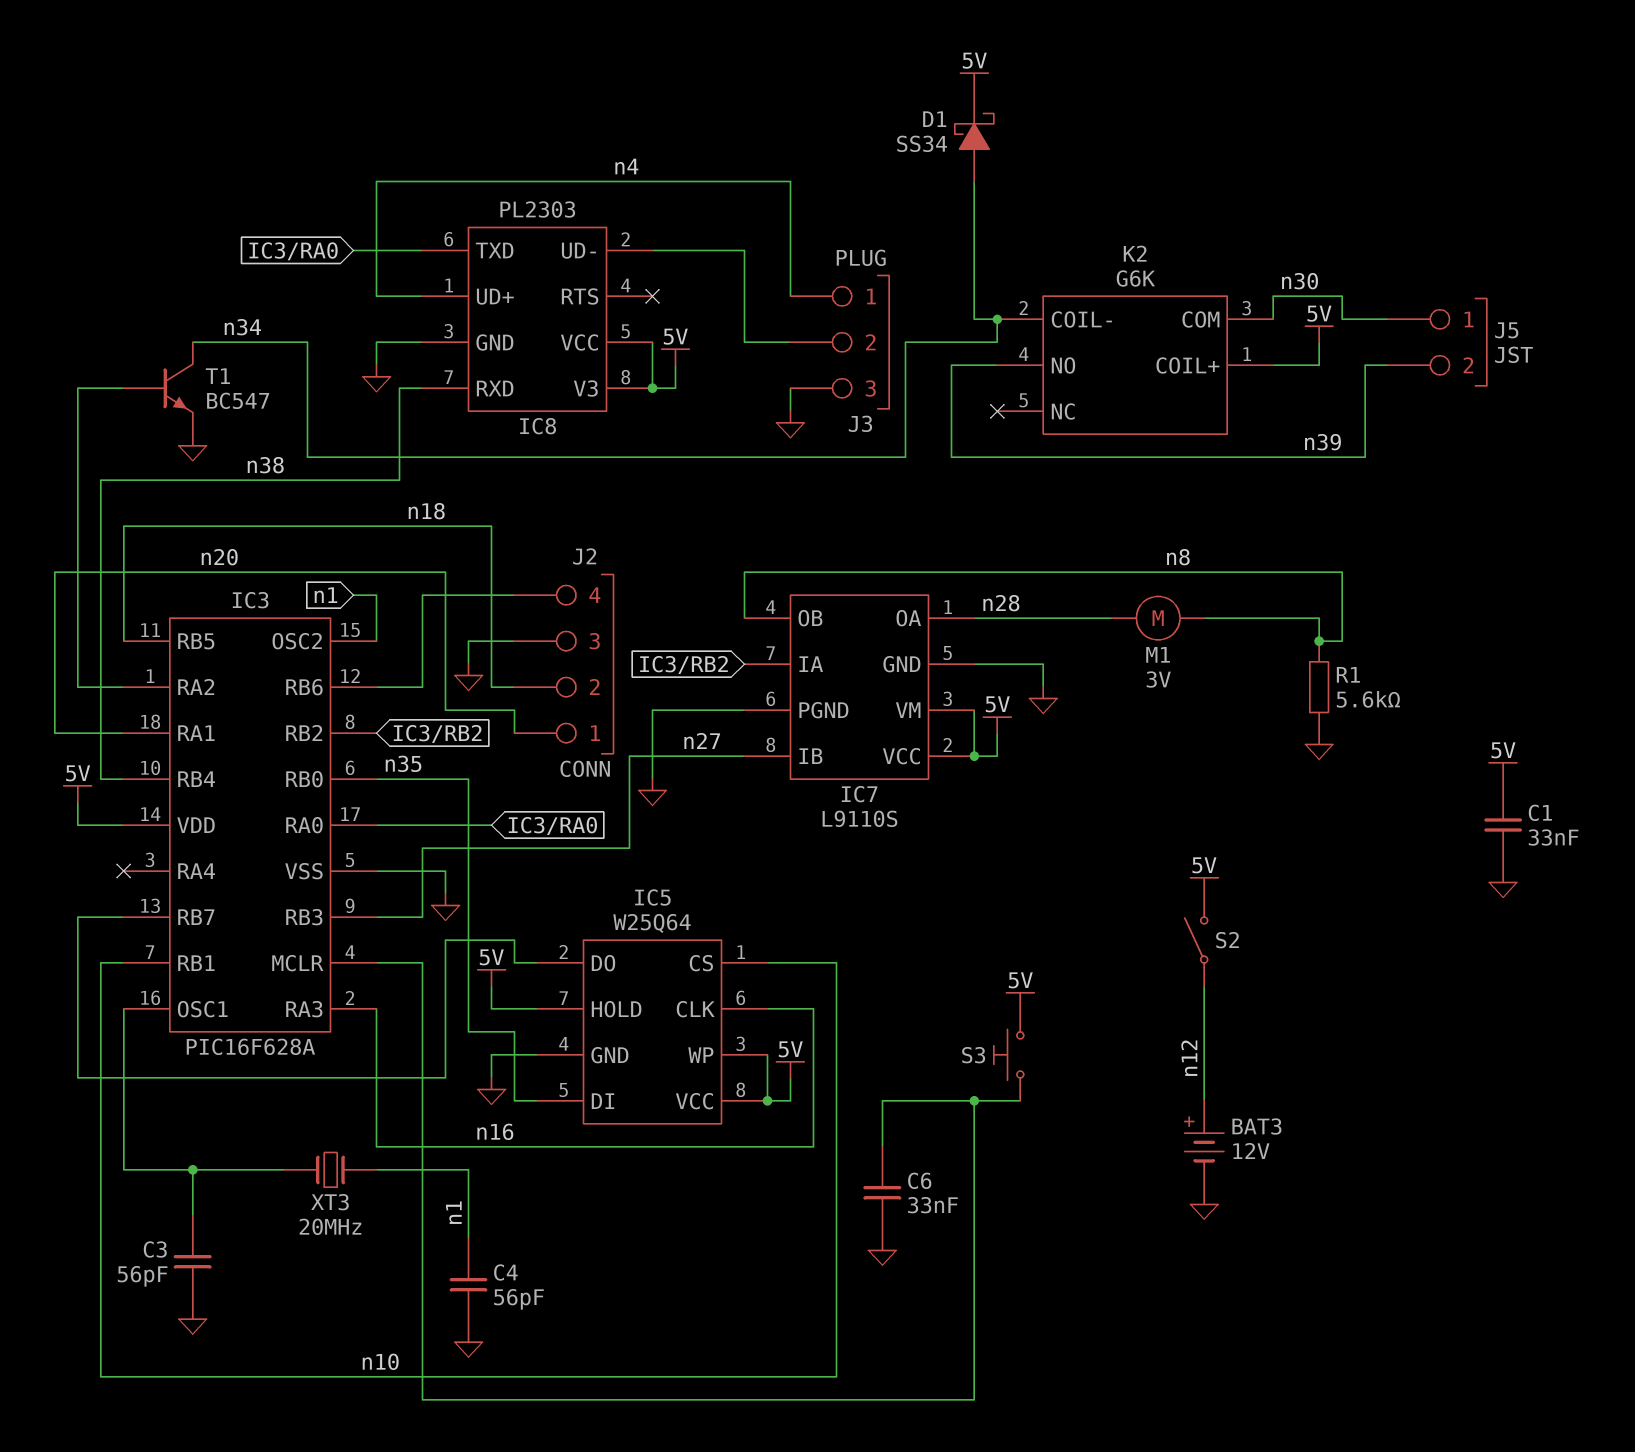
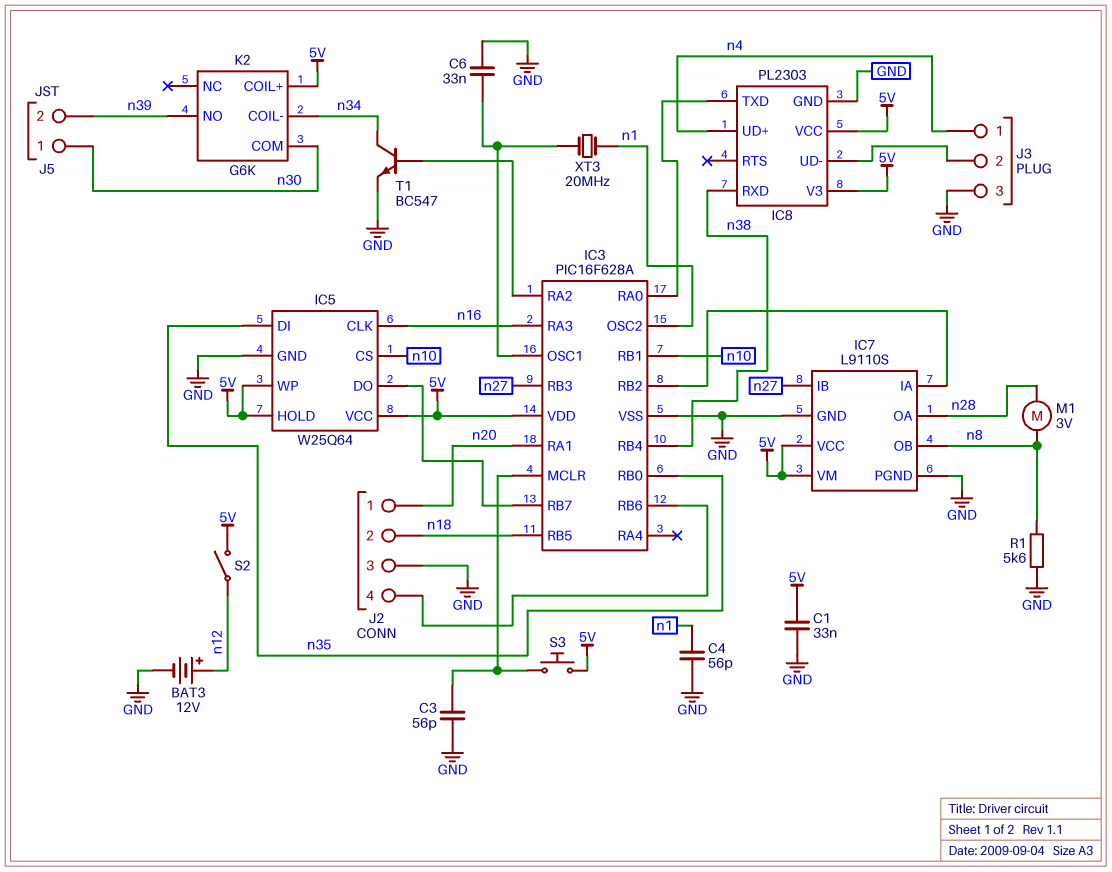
C3: 56pF (GND, IC3/OSC1) -> 56pF (GND, IC3/MCLR)
C6: 33nF (GND, IC3/MCLR) -> 33nF (GND, IC3/OSC1)
D1: schottky SS34 (A n34, K 5V) -> none

